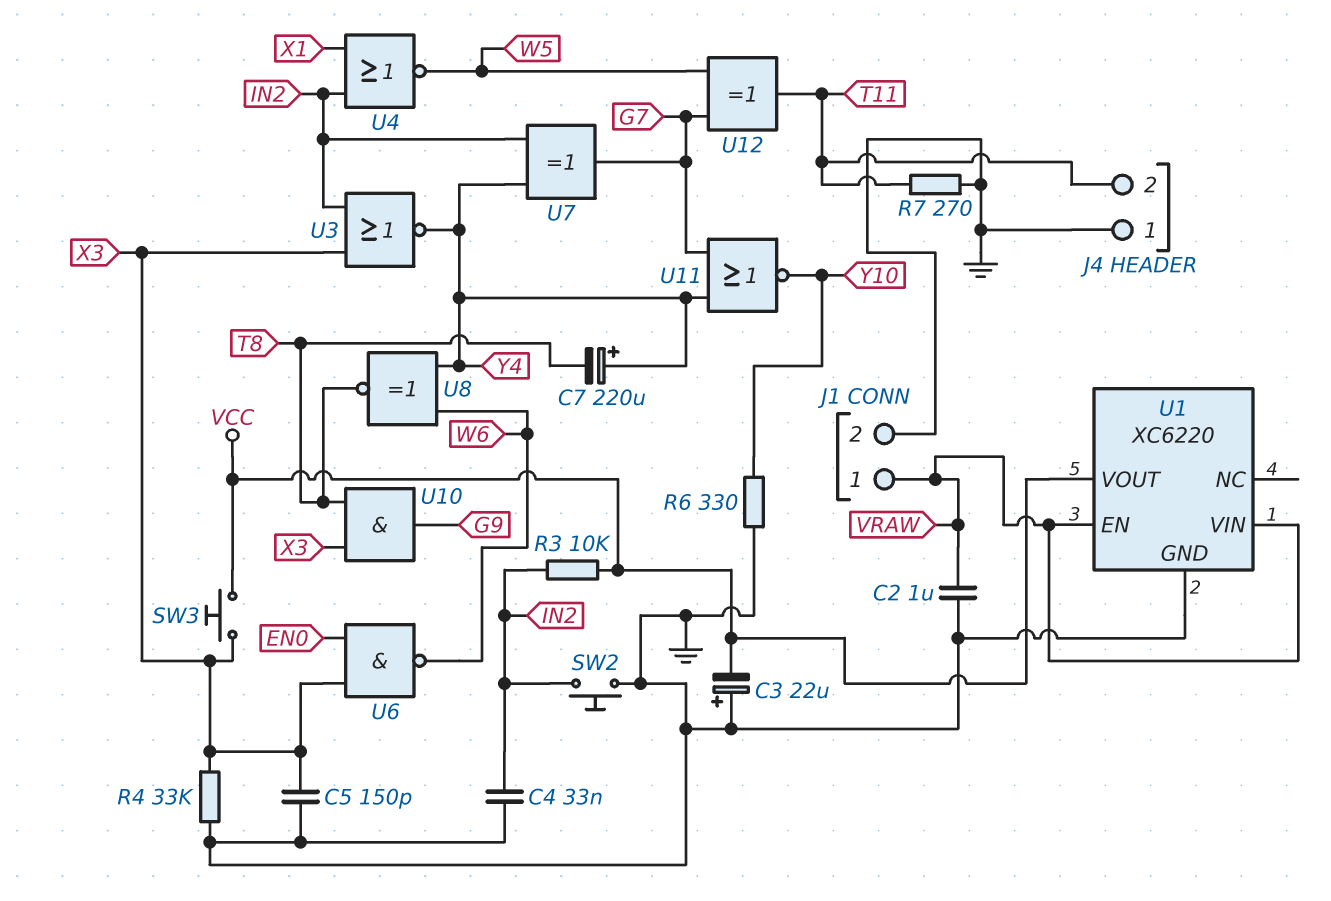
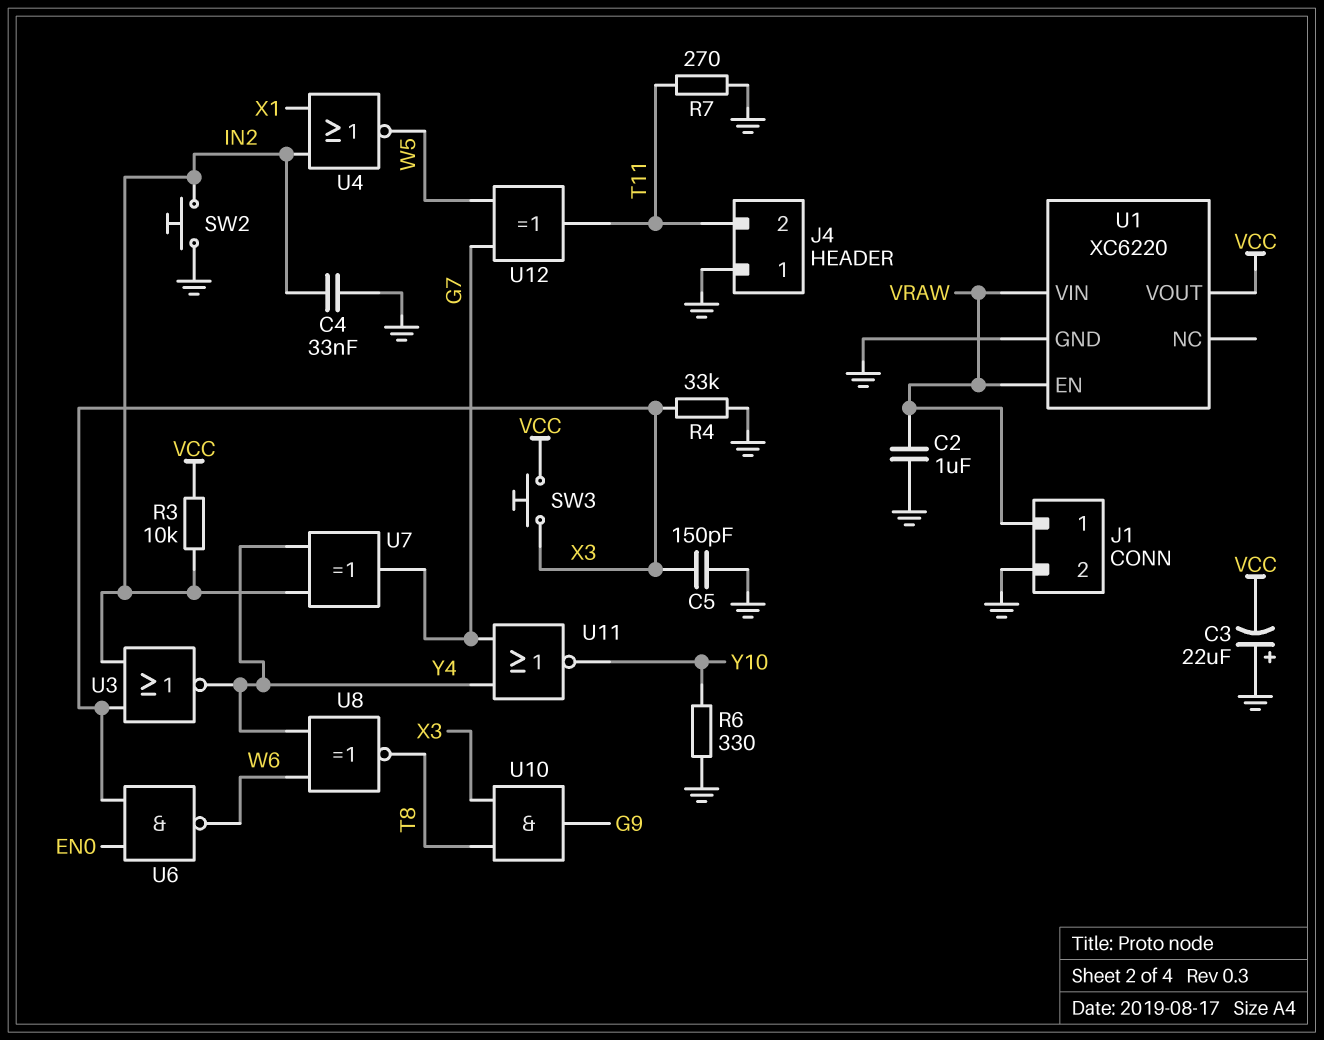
C7: 220uF (plus Y4, minus T8) -> none

